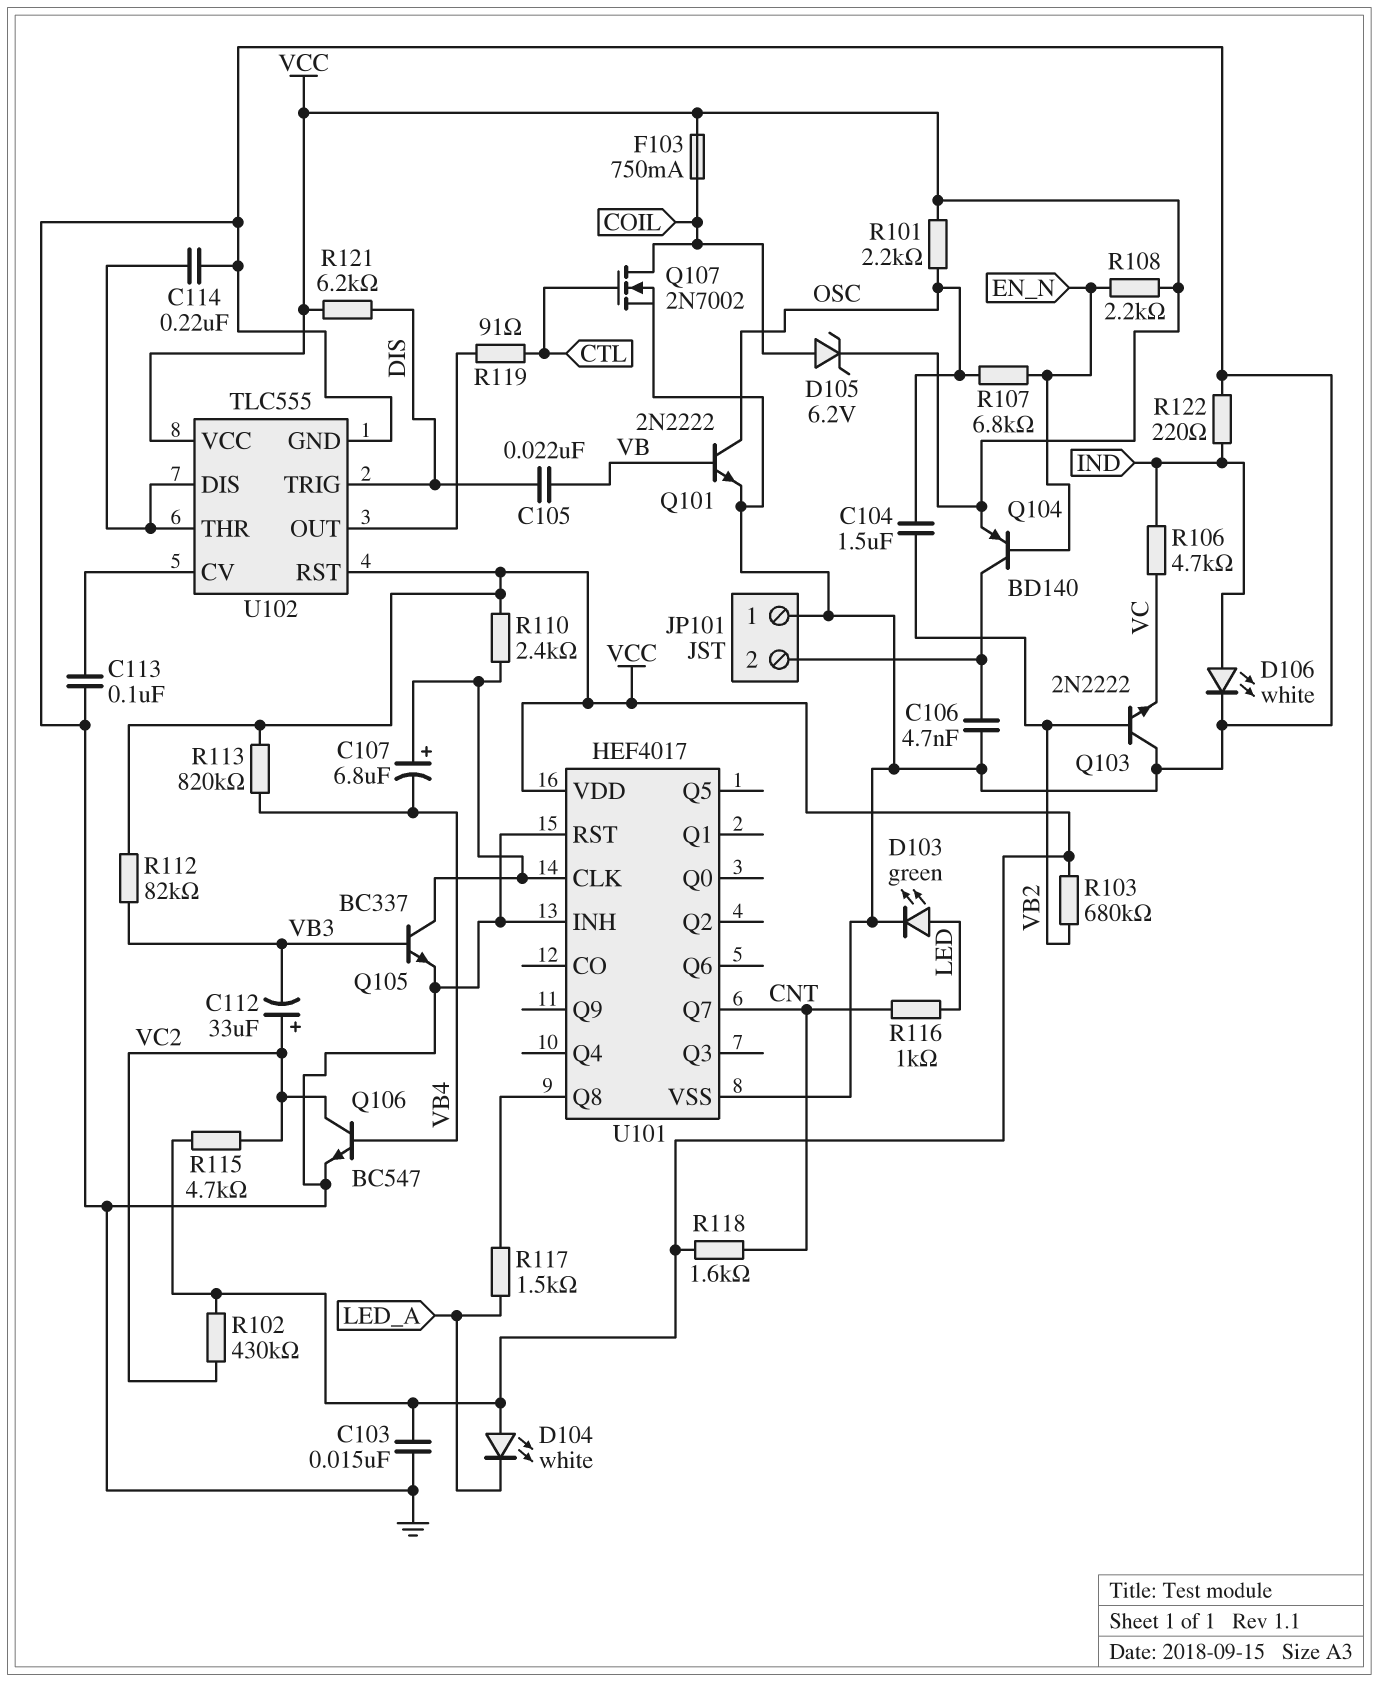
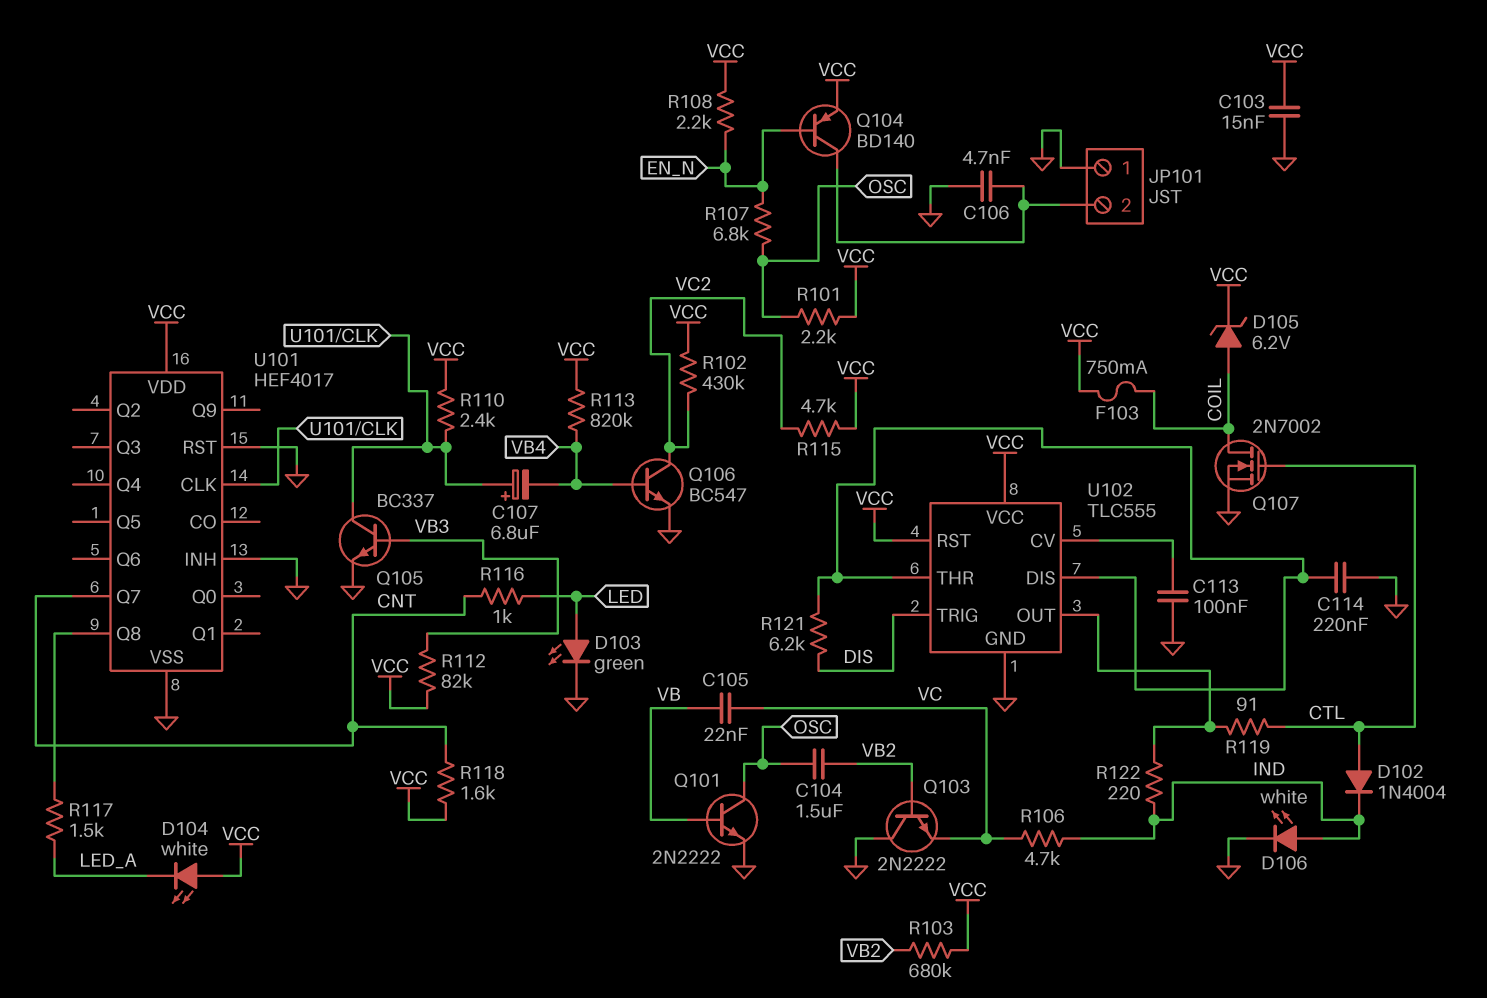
C105: 22nF (DIS, VB) -> 22nF (VB, VC)
C112: 33uF (plus VC2, minus VB3) -> none
D102: none -> diode 1N4004 (A CTL, K IND)
R121: 6.2k (DIS, VCC) -> 6.2k (DIS, U102/DIS)
R122: 220 (GND, IND) -> 220 (IND, U102/OUT)

